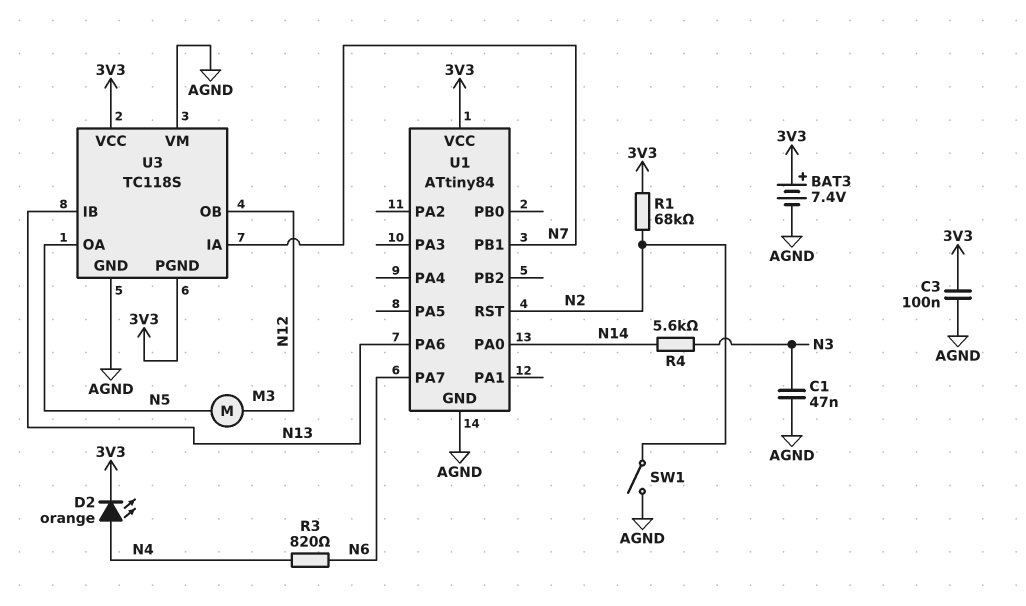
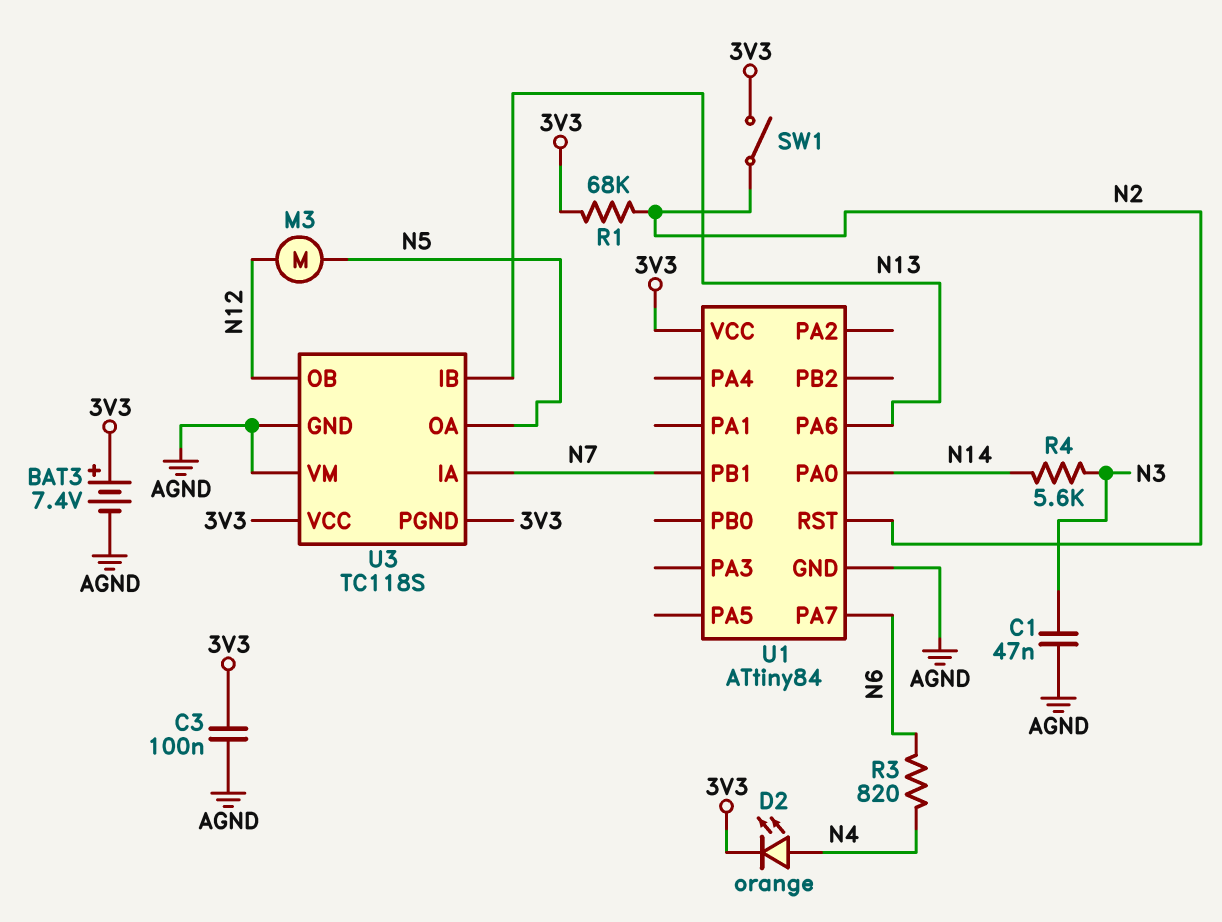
SW1: switch (AGND, N2) -> switch (3V3, N2)

